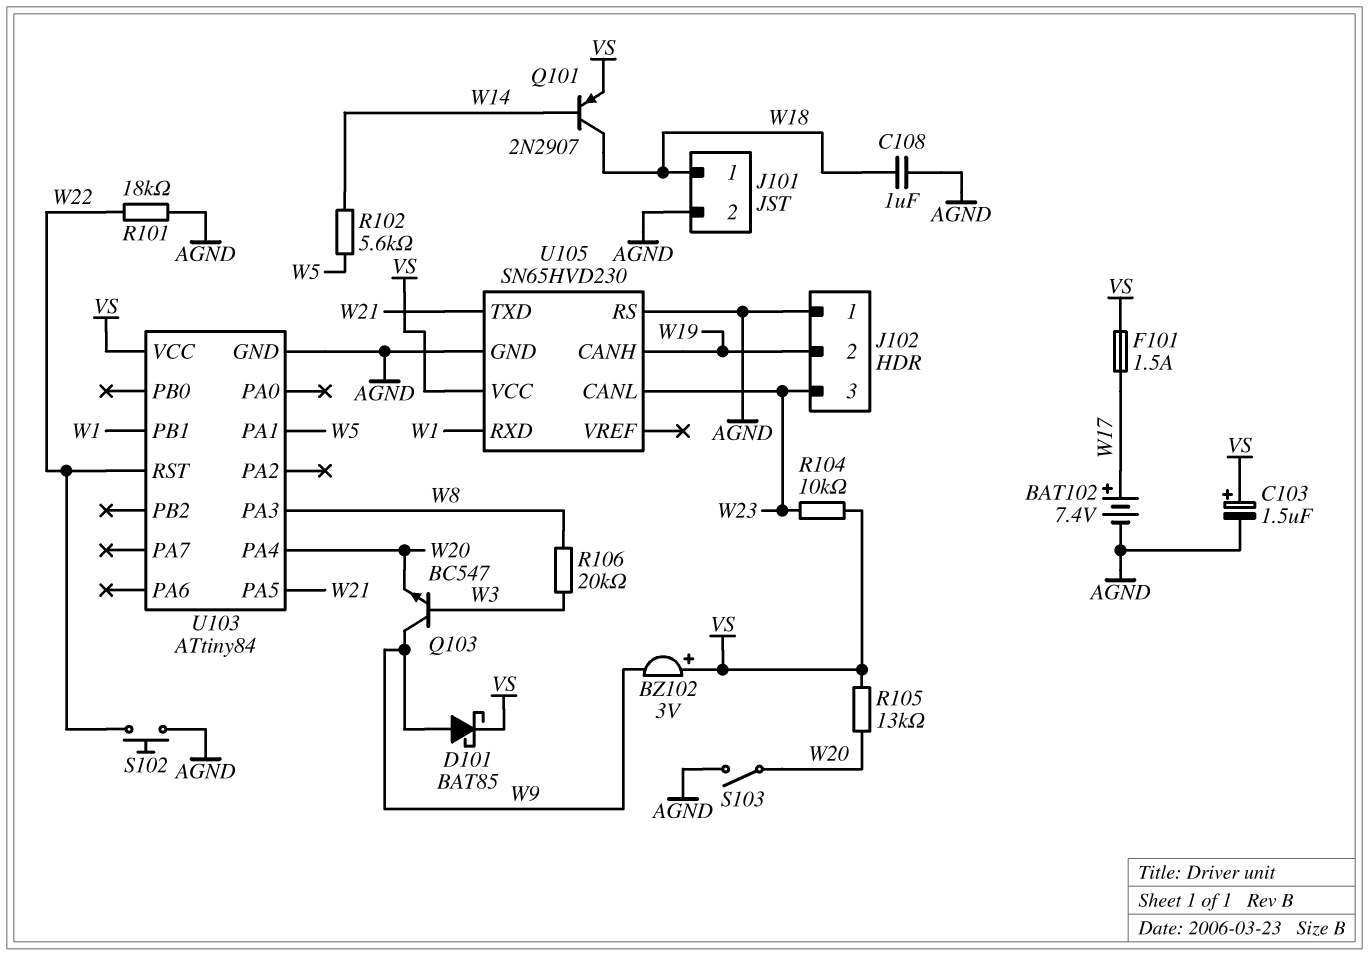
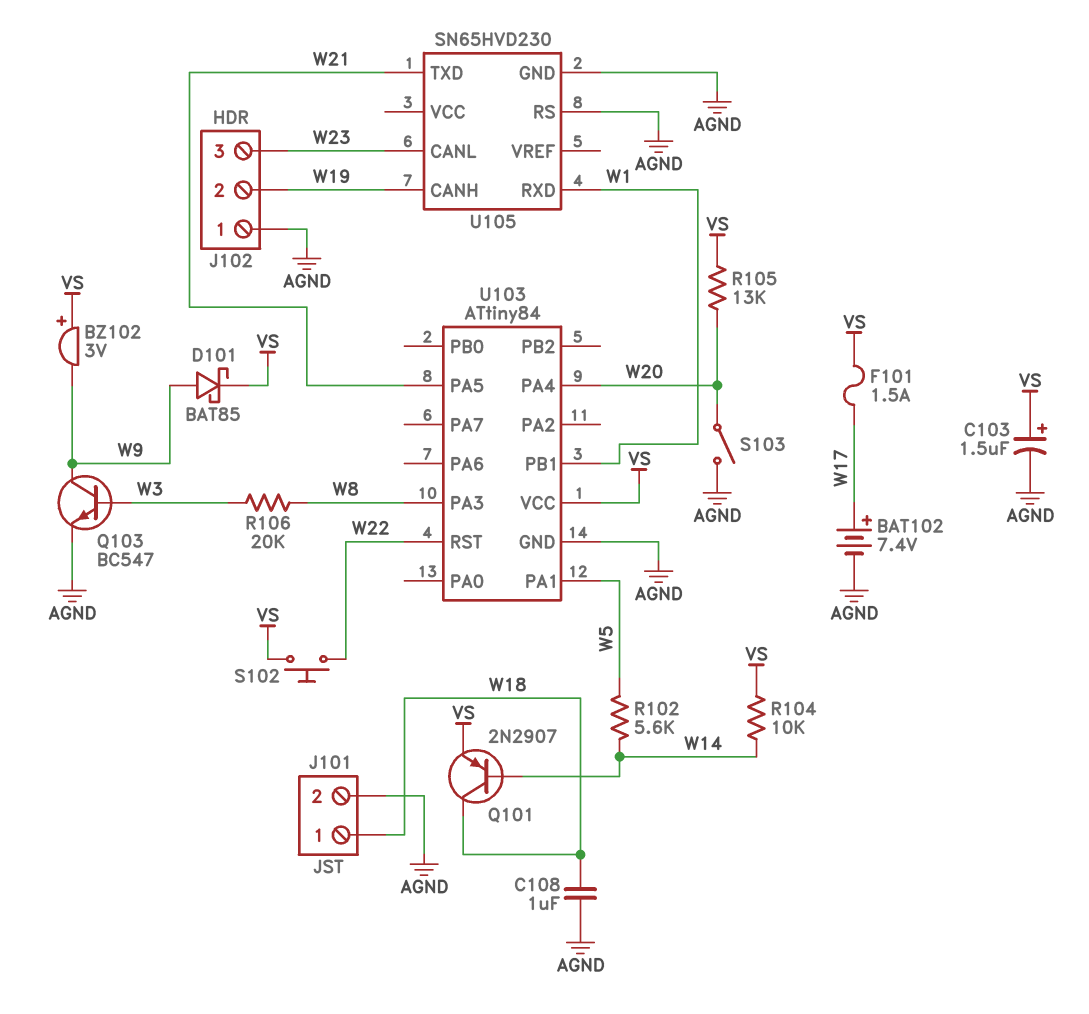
Q103: NPN BC547 (B W3, C W9, E W20) -> NPN BC547 (B W3, C W9, E AGND)
R101: 18k (AGND, W22) -> none
R104: 10k (VS, W23) -> 10k (VS, W14)
S102: button (AGND, W22) -> button (VS, W22)
U105 pin VCC: VS -> none

